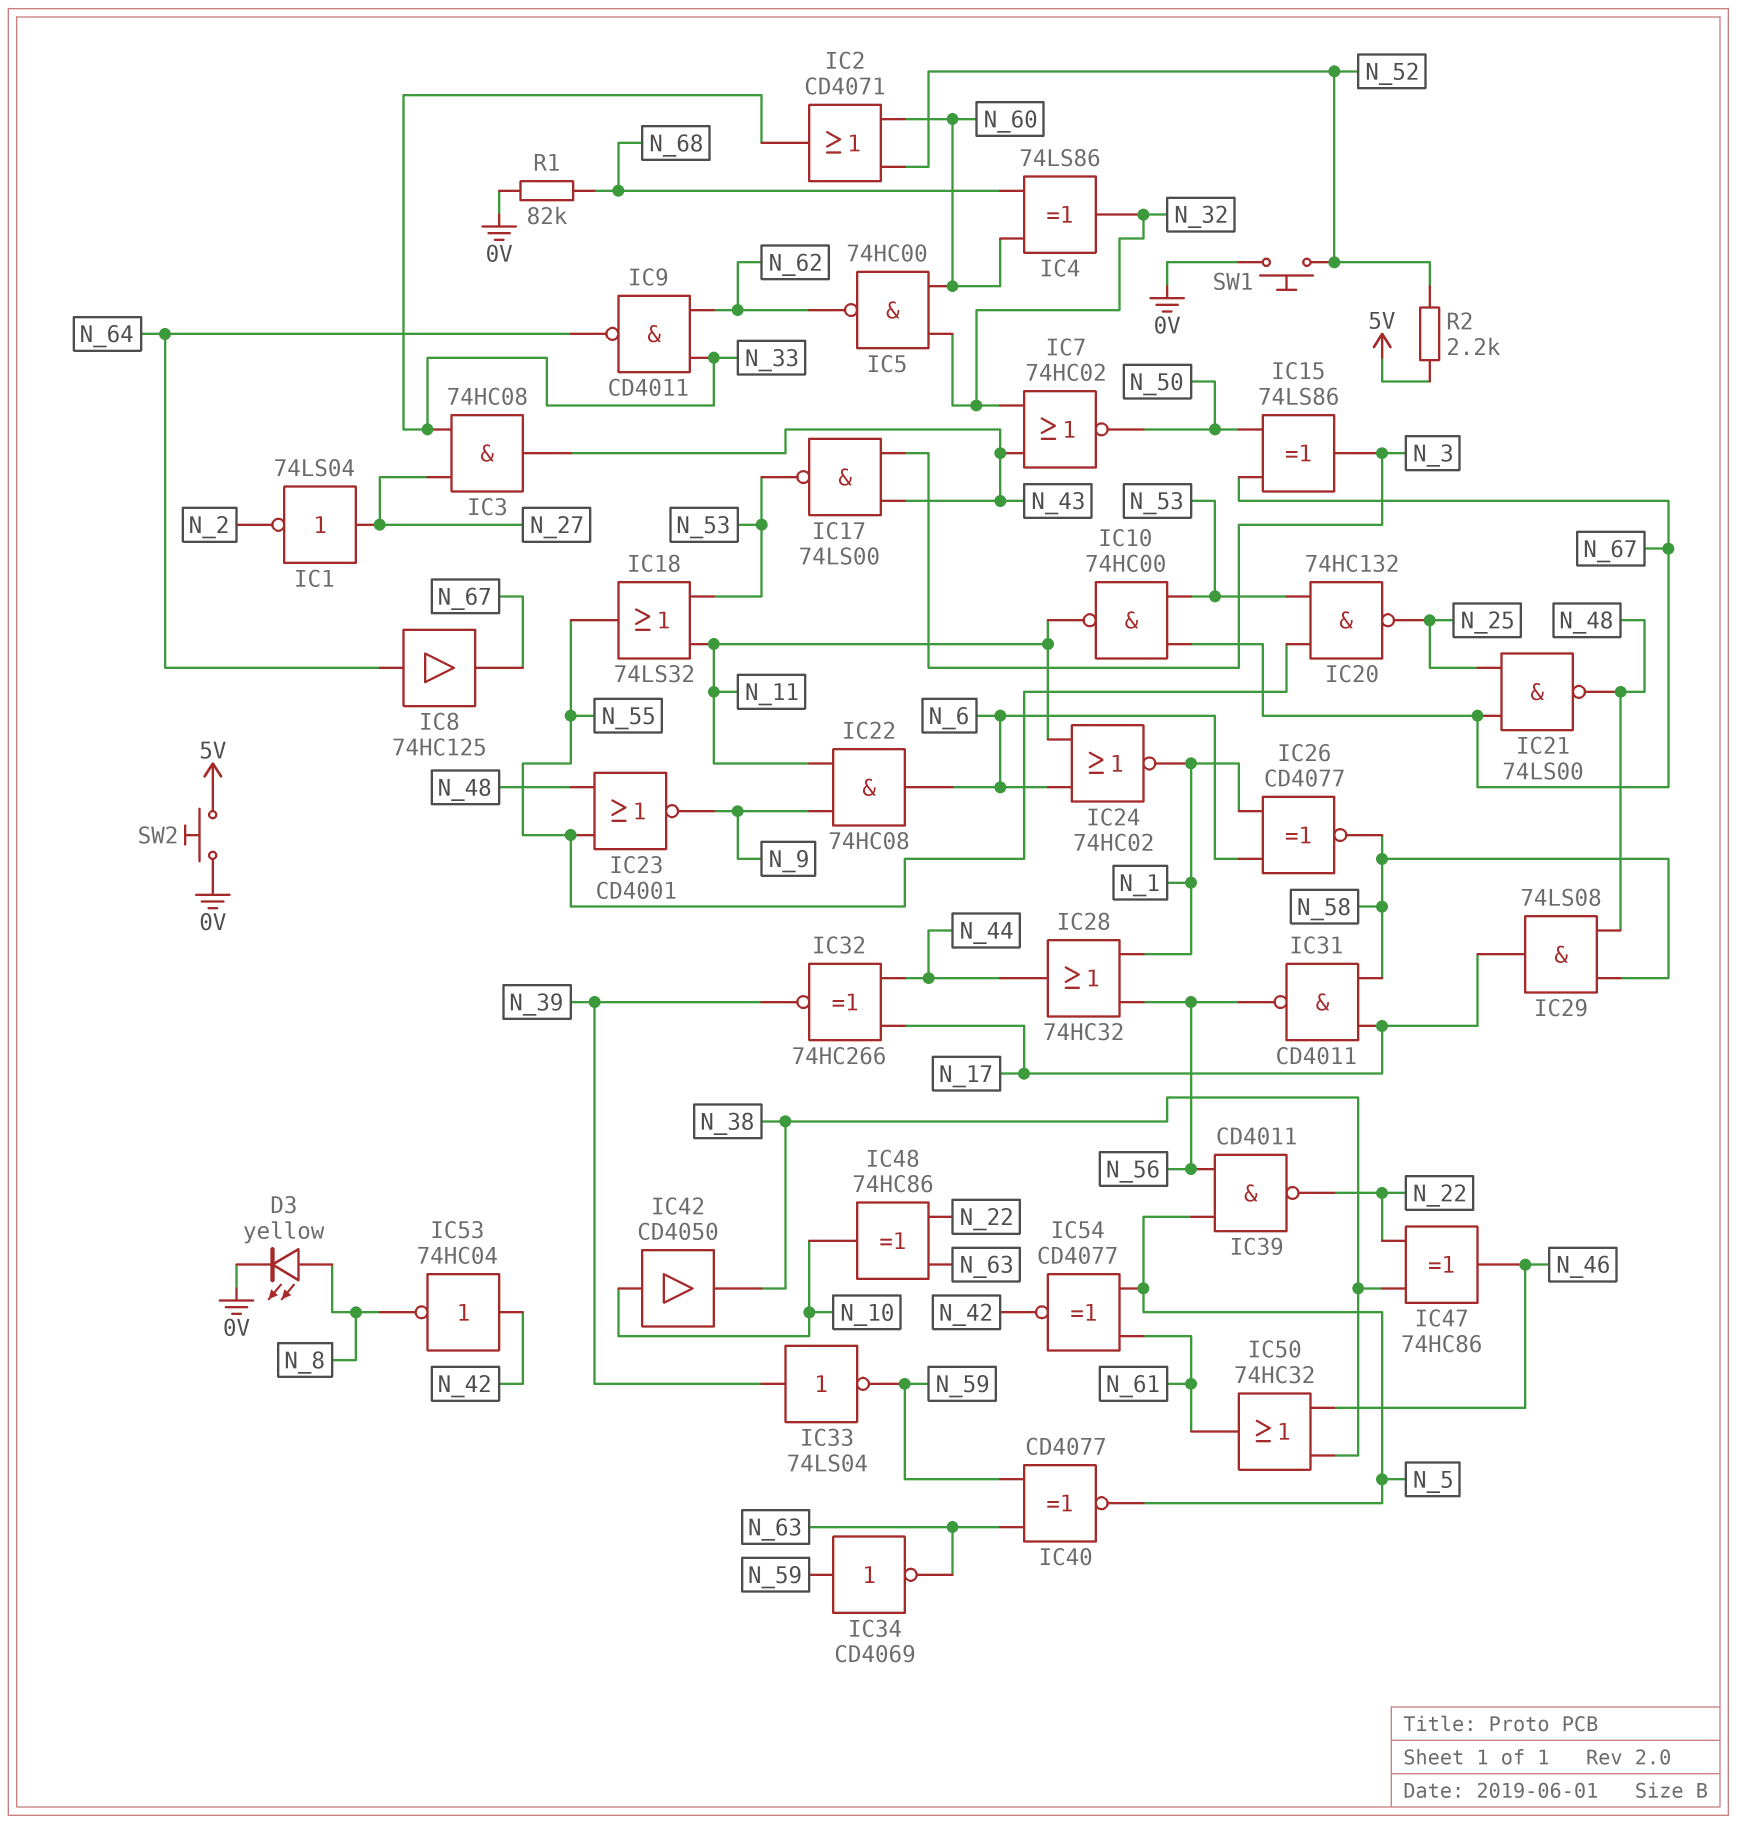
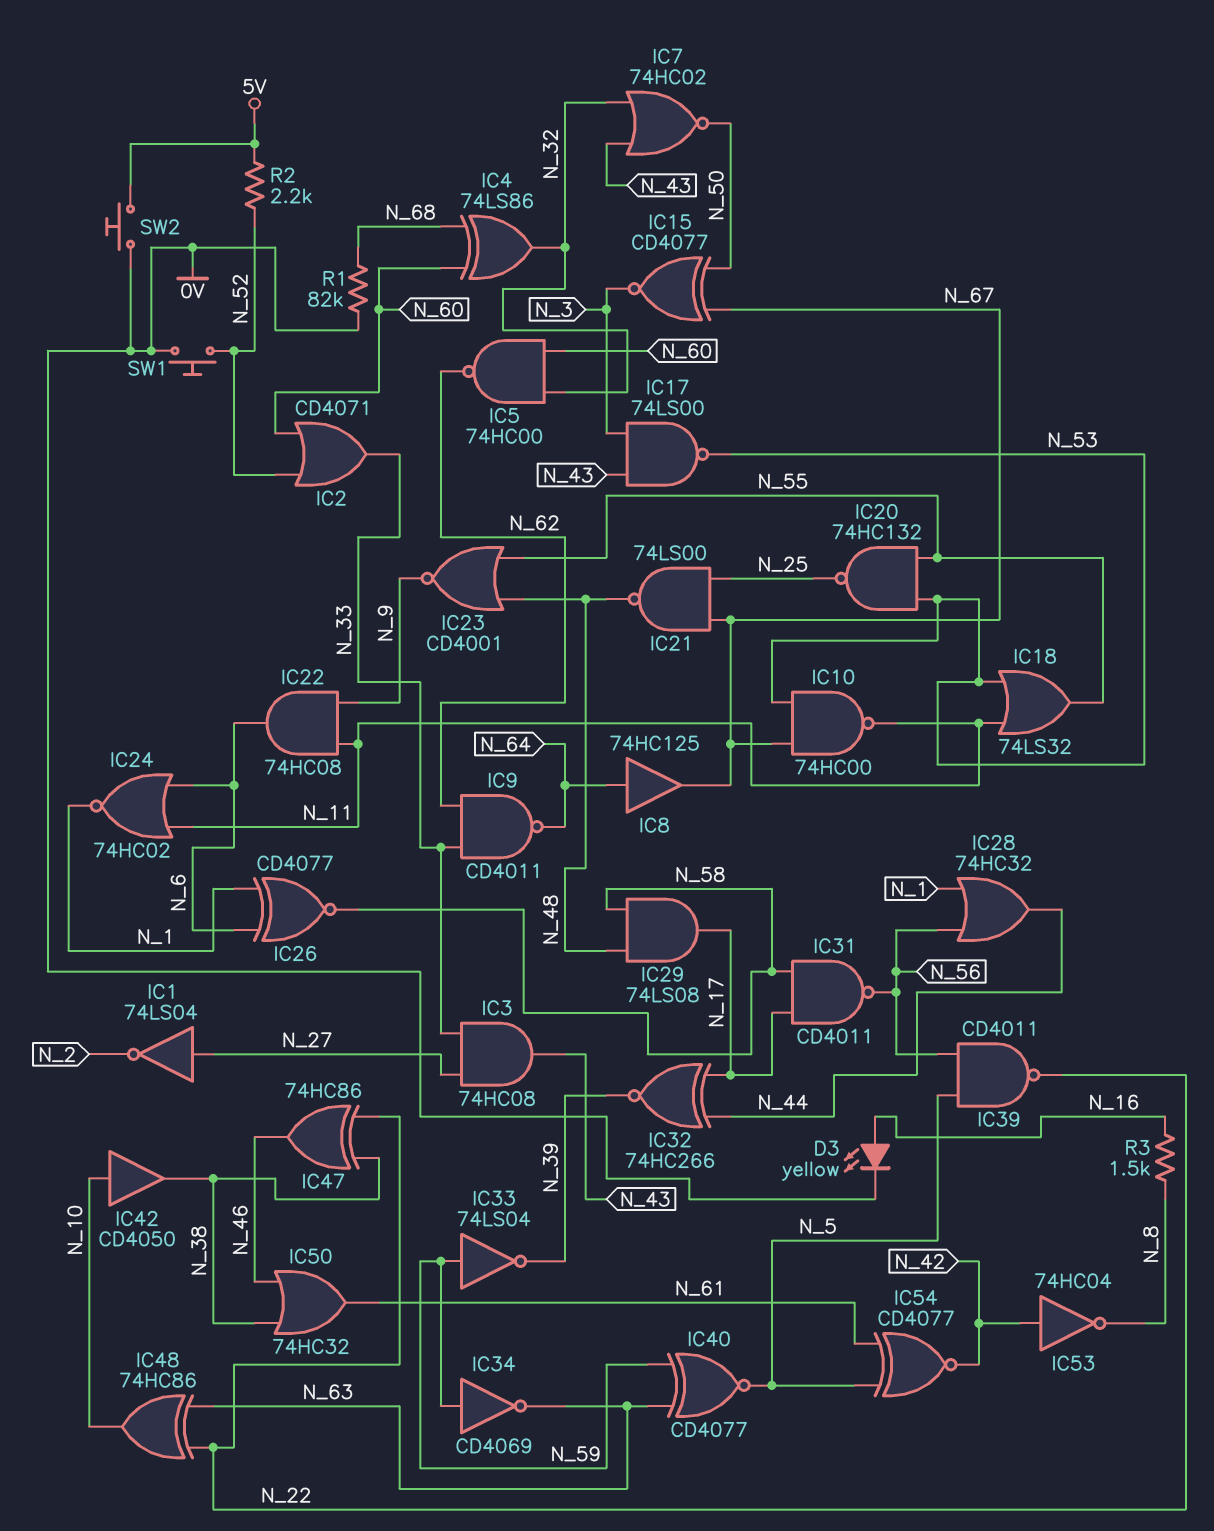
D3: LED yellow (A N_8, K 0V) -> LED yellow (A N_16, K 0V)
IC15: XOR 74LS86 (in N_50, in N_67, out N_3) -> XNOR CD4077 (in N_50, in N_67, out N_3)
IC33: NOT 74LS04 (in N_39, out N_59) -> NOT 74LS04 (in N_59, out N_39)
R3: none -> 1.5k (N_8, N_16)

